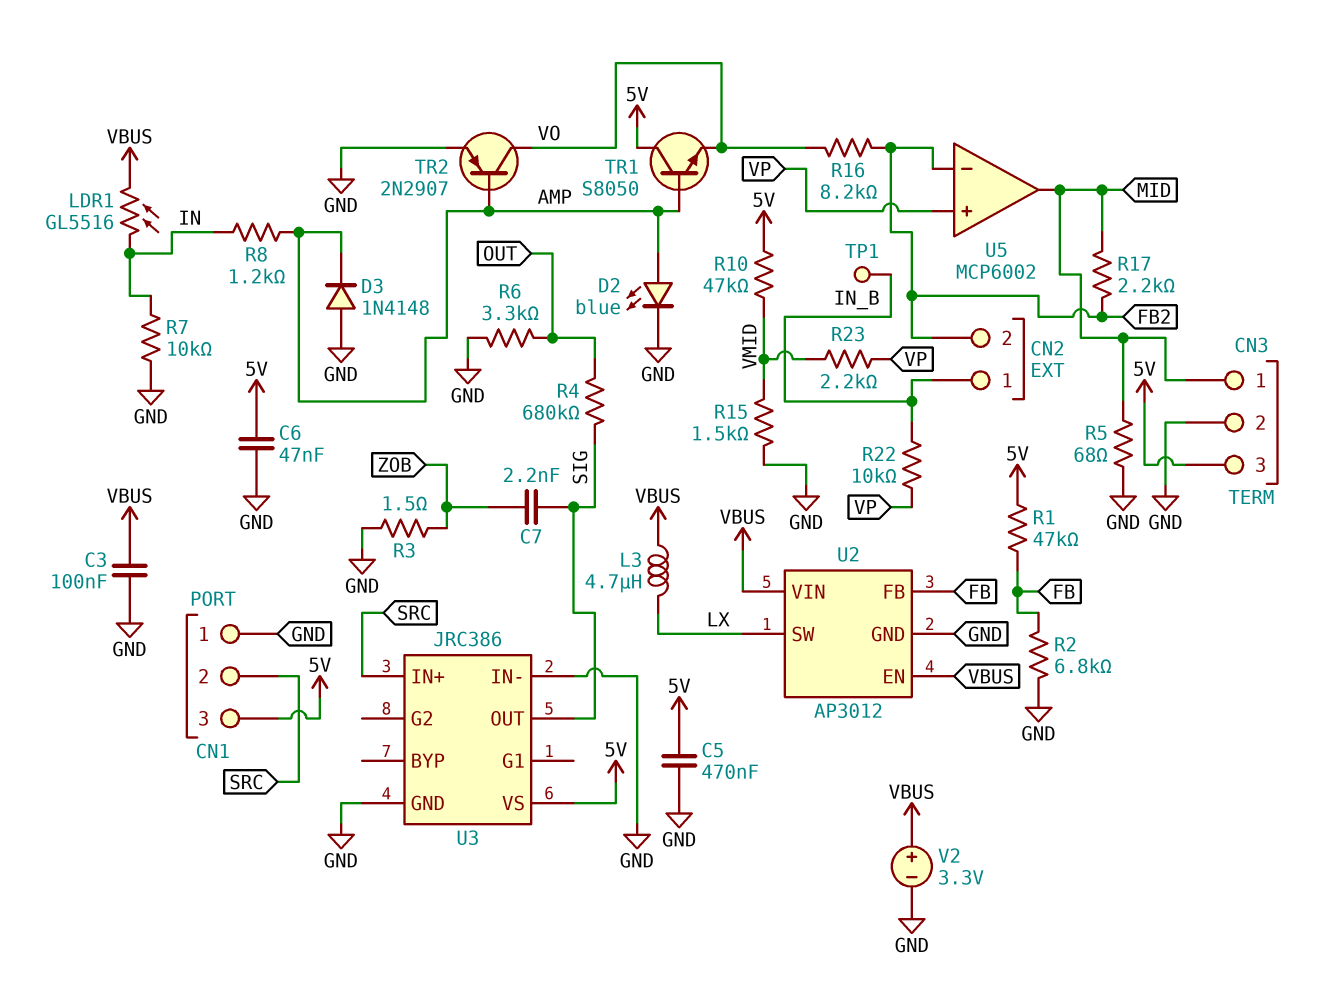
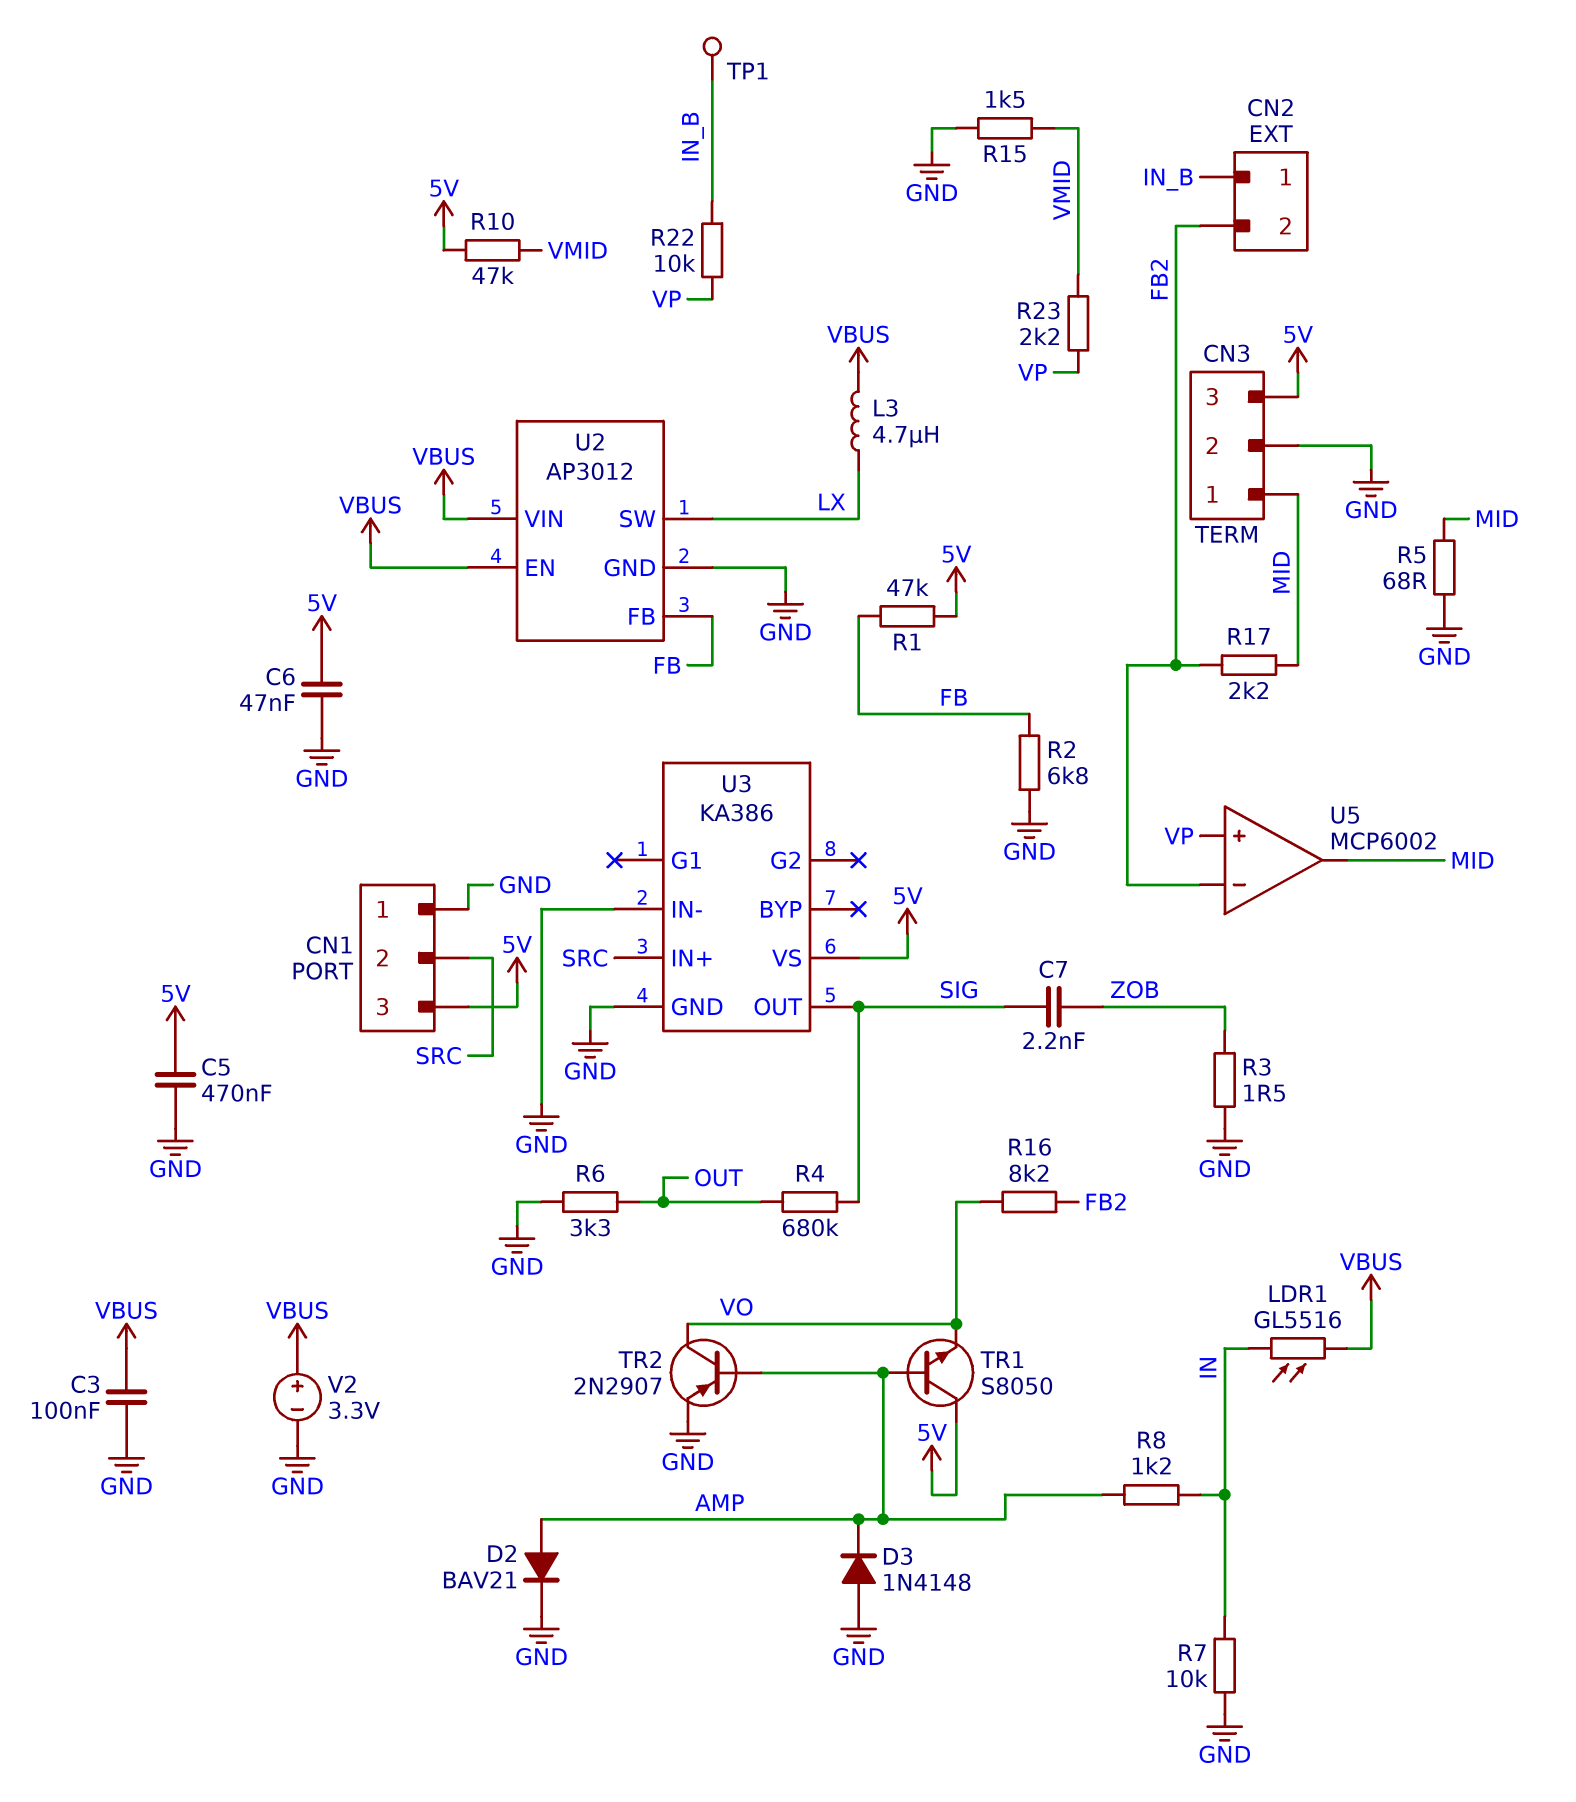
D2: LED blue (A AMP, K GND) -> diode BAV21 (A AMP, K GND)
U3: JRC386 -> KA386

